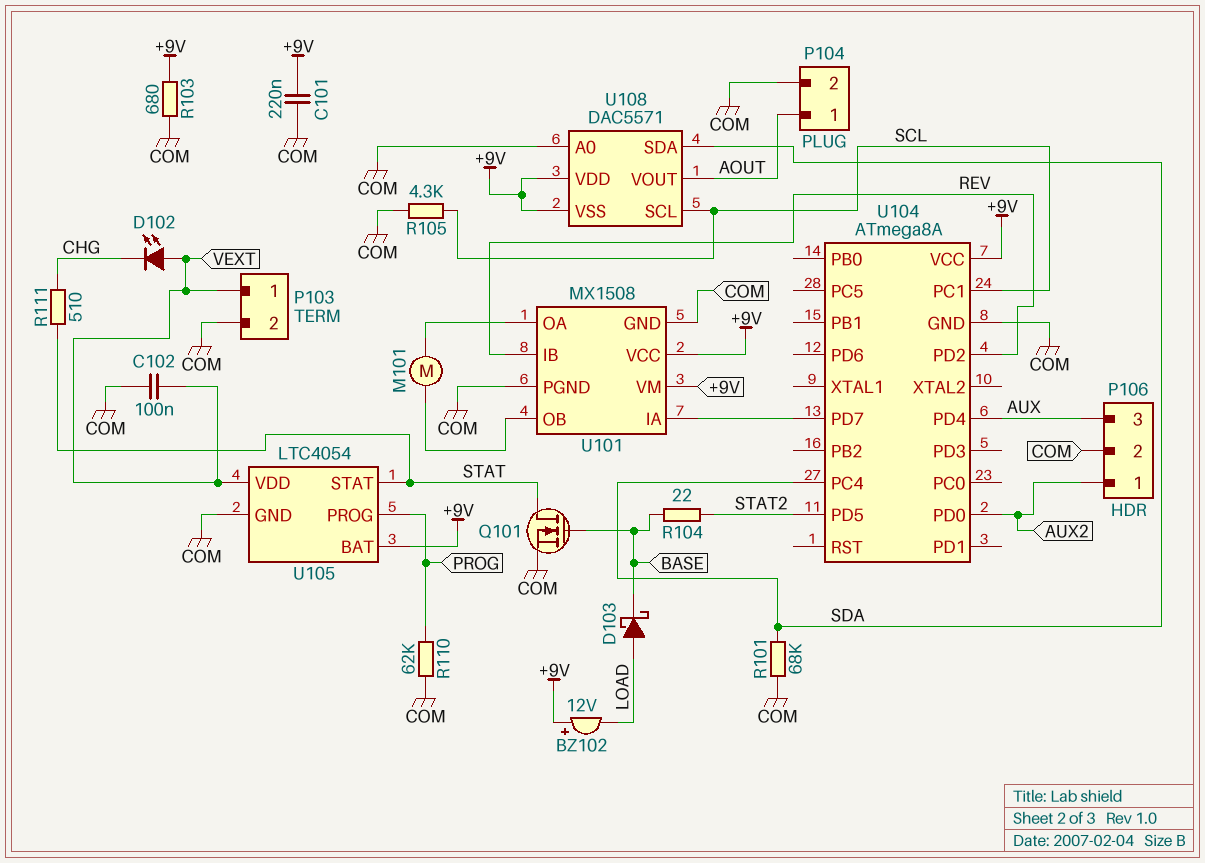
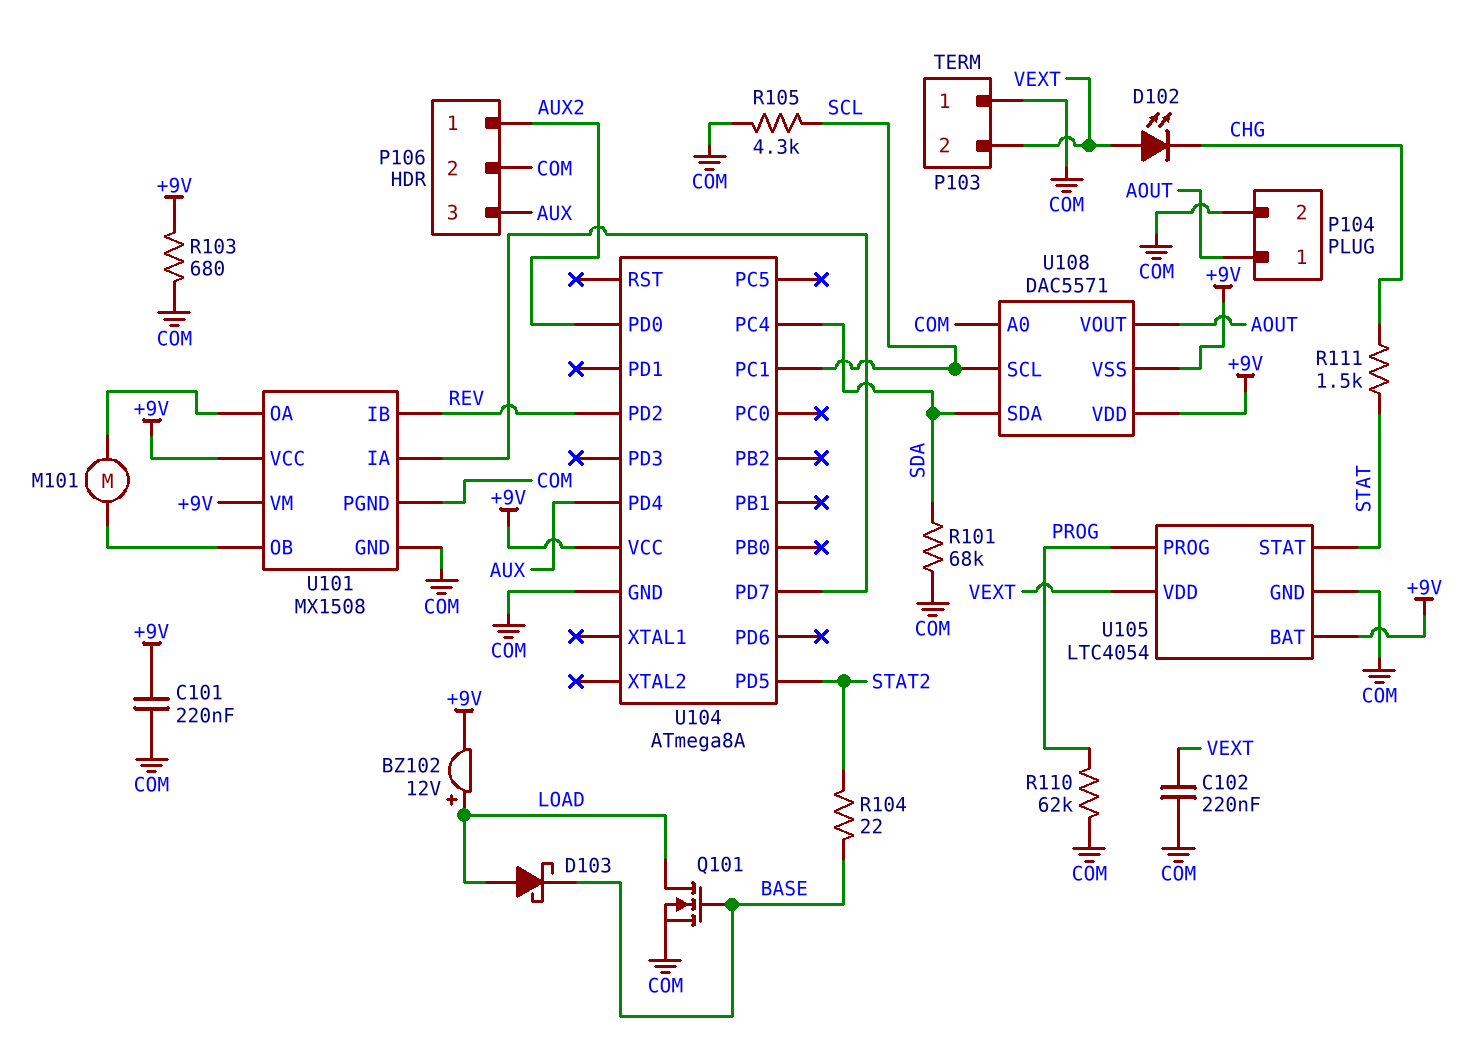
BZ102: buzzer 12V (plus +9V, minus LOAD) -> buzzer 12V (plus LOAD, minus +9V)
C102: 100nF (COM, VEXT) -> 220nF (COM, VEXT)
P103 pin 1: VEXT -> COM
P103 pin 2: COM -> VEXT
Q101: NMOS (G BASE, D STAT, S COM) -> NMOS (G BASE, D LOAD, S COM)
R111: 510 (CHG, STAT) -> 1.5k (CHG, STAT)

